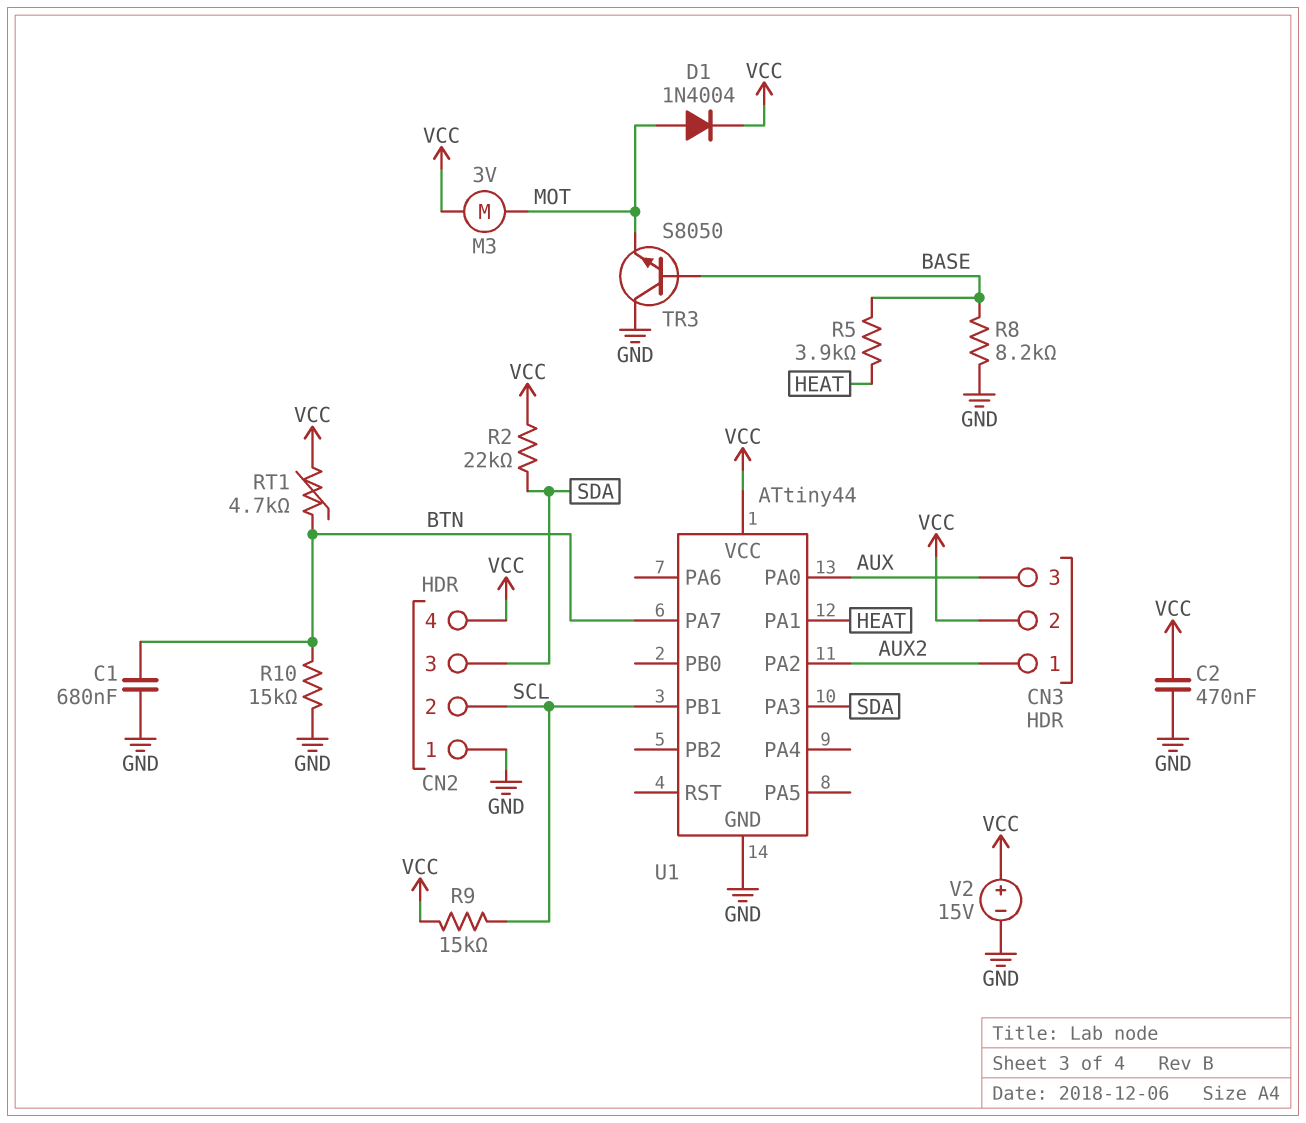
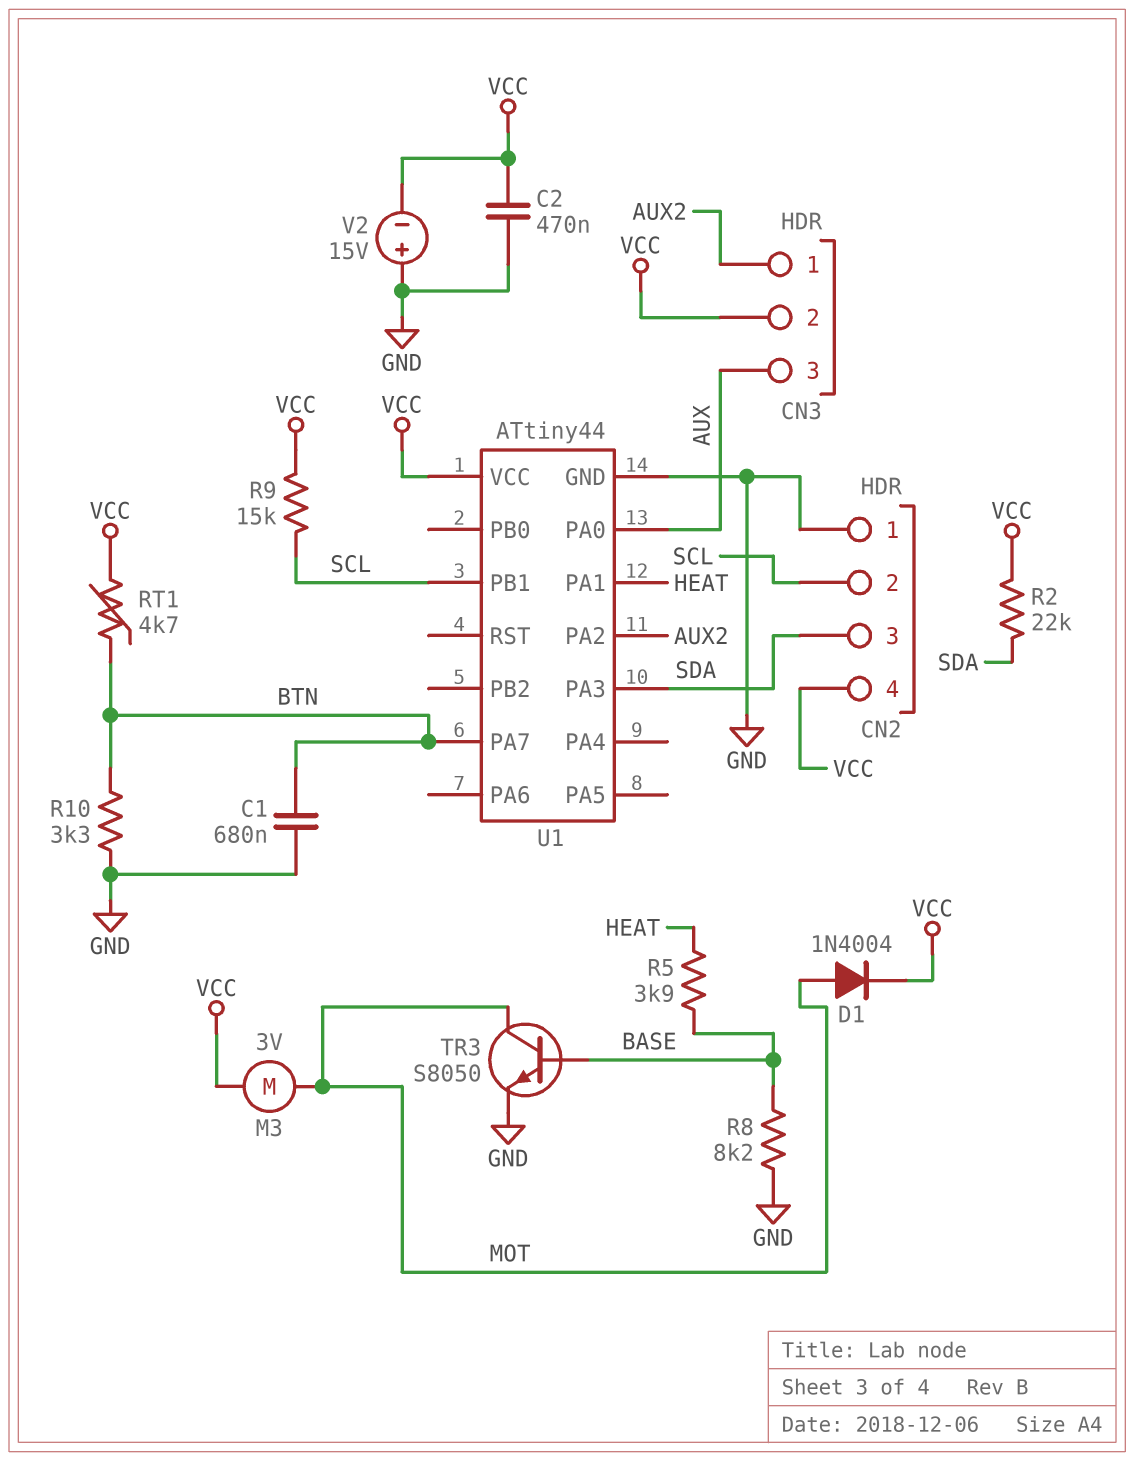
R10: 15k (BTN, GND) -> 3.3k (BTN, GND)
TR3: NPN S8050 (B BASE, C GND, E MOT) -> NPN S8050 (B BASE, C MOT, E GND)
V2: 15V (plus VCC, minus GND) -> 15V (plus GND, minus VCC)

